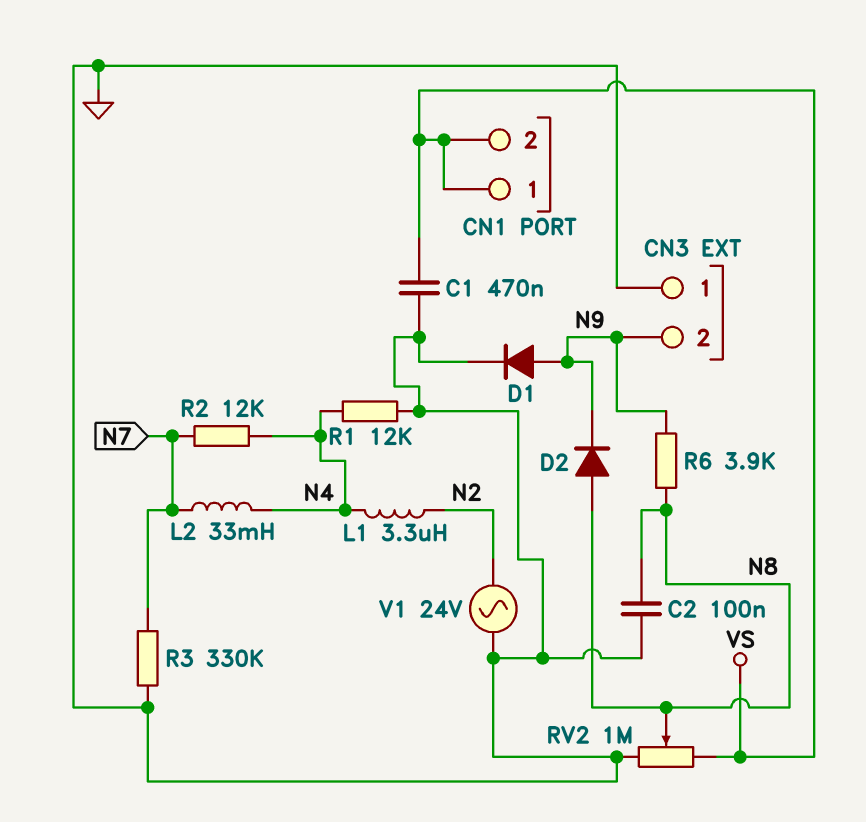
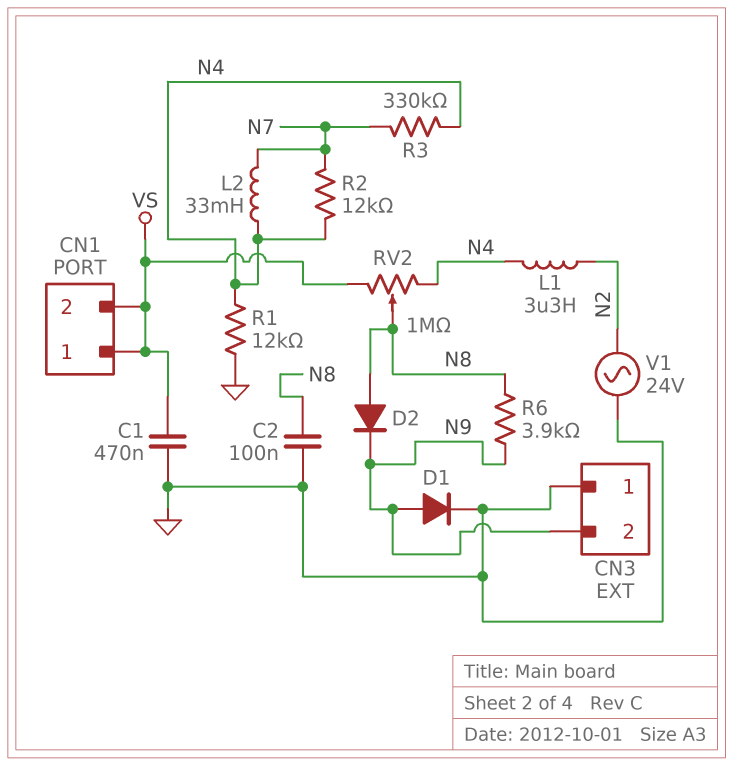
R3: 330k (GND, N7) -> 330k (N4, N7)
RV2: 1M (GND, VS, wiper N8) -> 1M (N4, VS, wiper N8)

